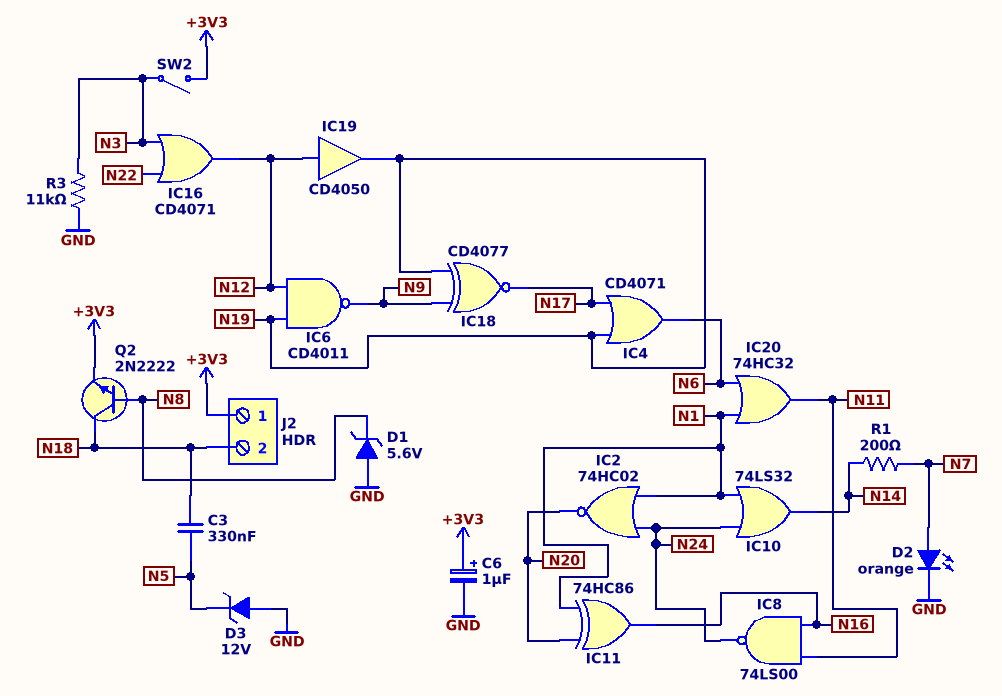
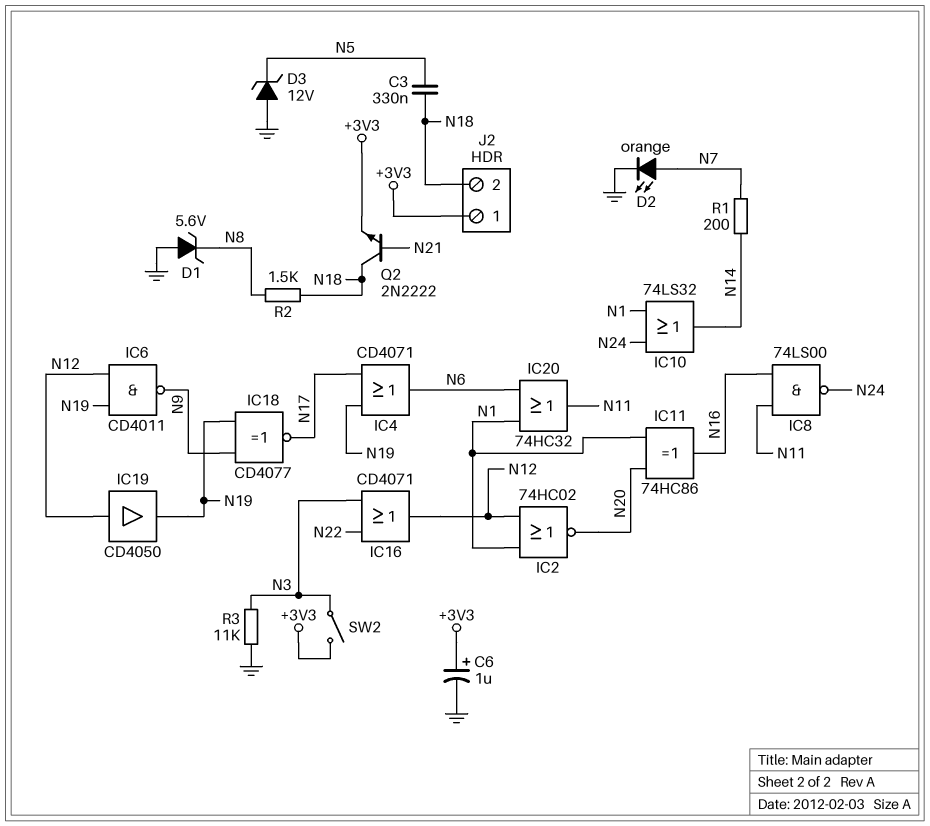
IC2: NOR 74HC02 (in N1, in N24, out N20) -> NOR 74HC02 (in N1, in N12, out N20)
Q2: NPN 2N2222 (B N8, C N18, E +3V3) -> NPN 2N2222 (B N21, C N18, E +3V3)
R2: none -> 1.5k (N8, N18)

